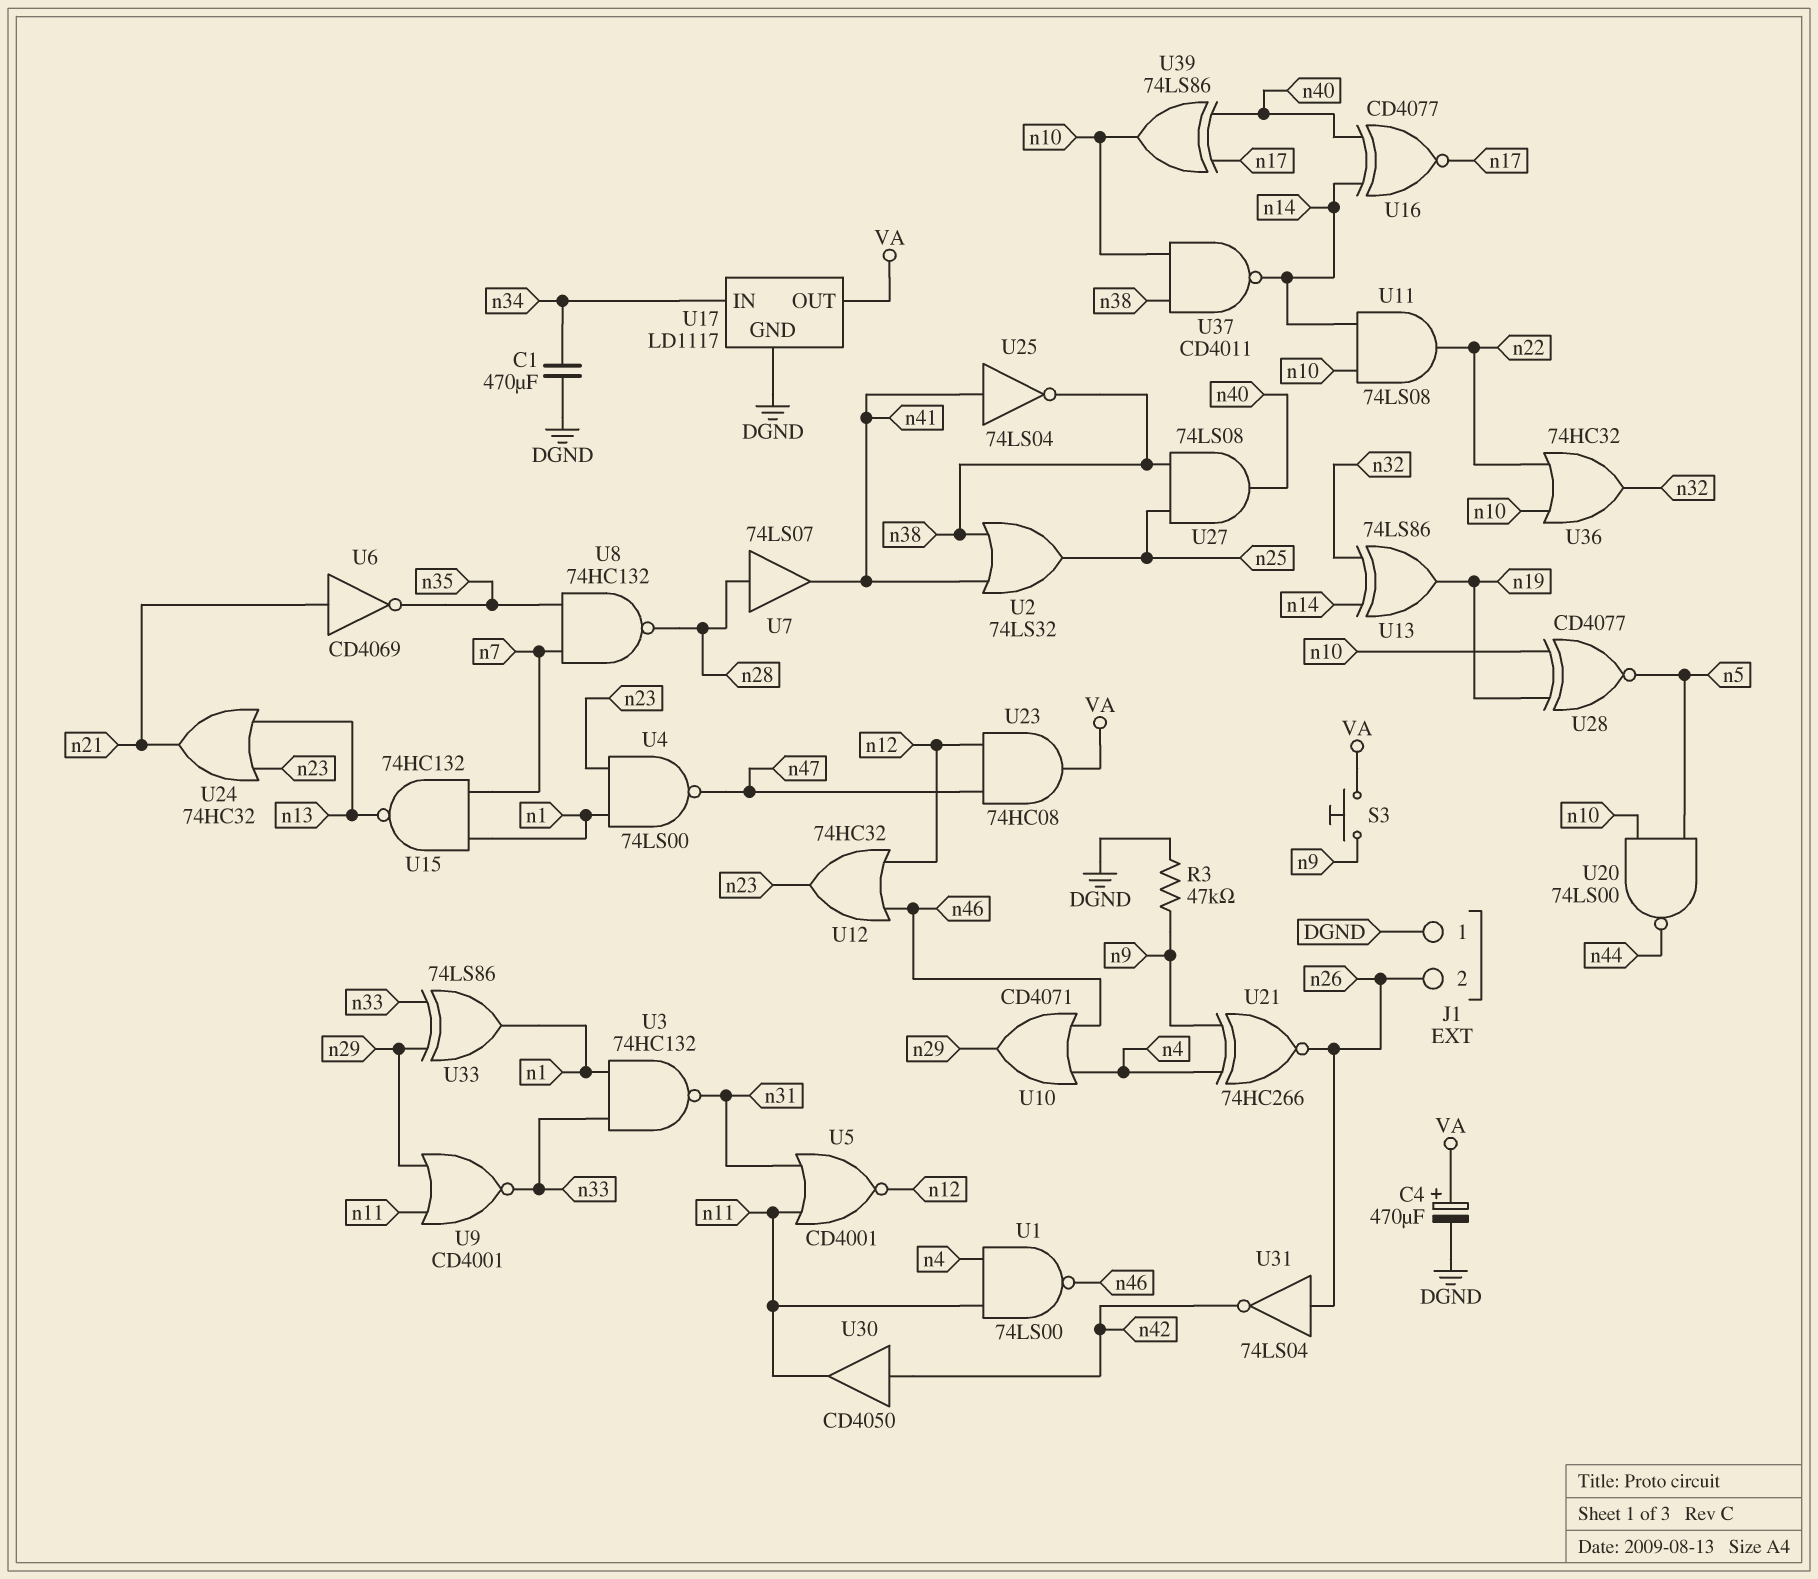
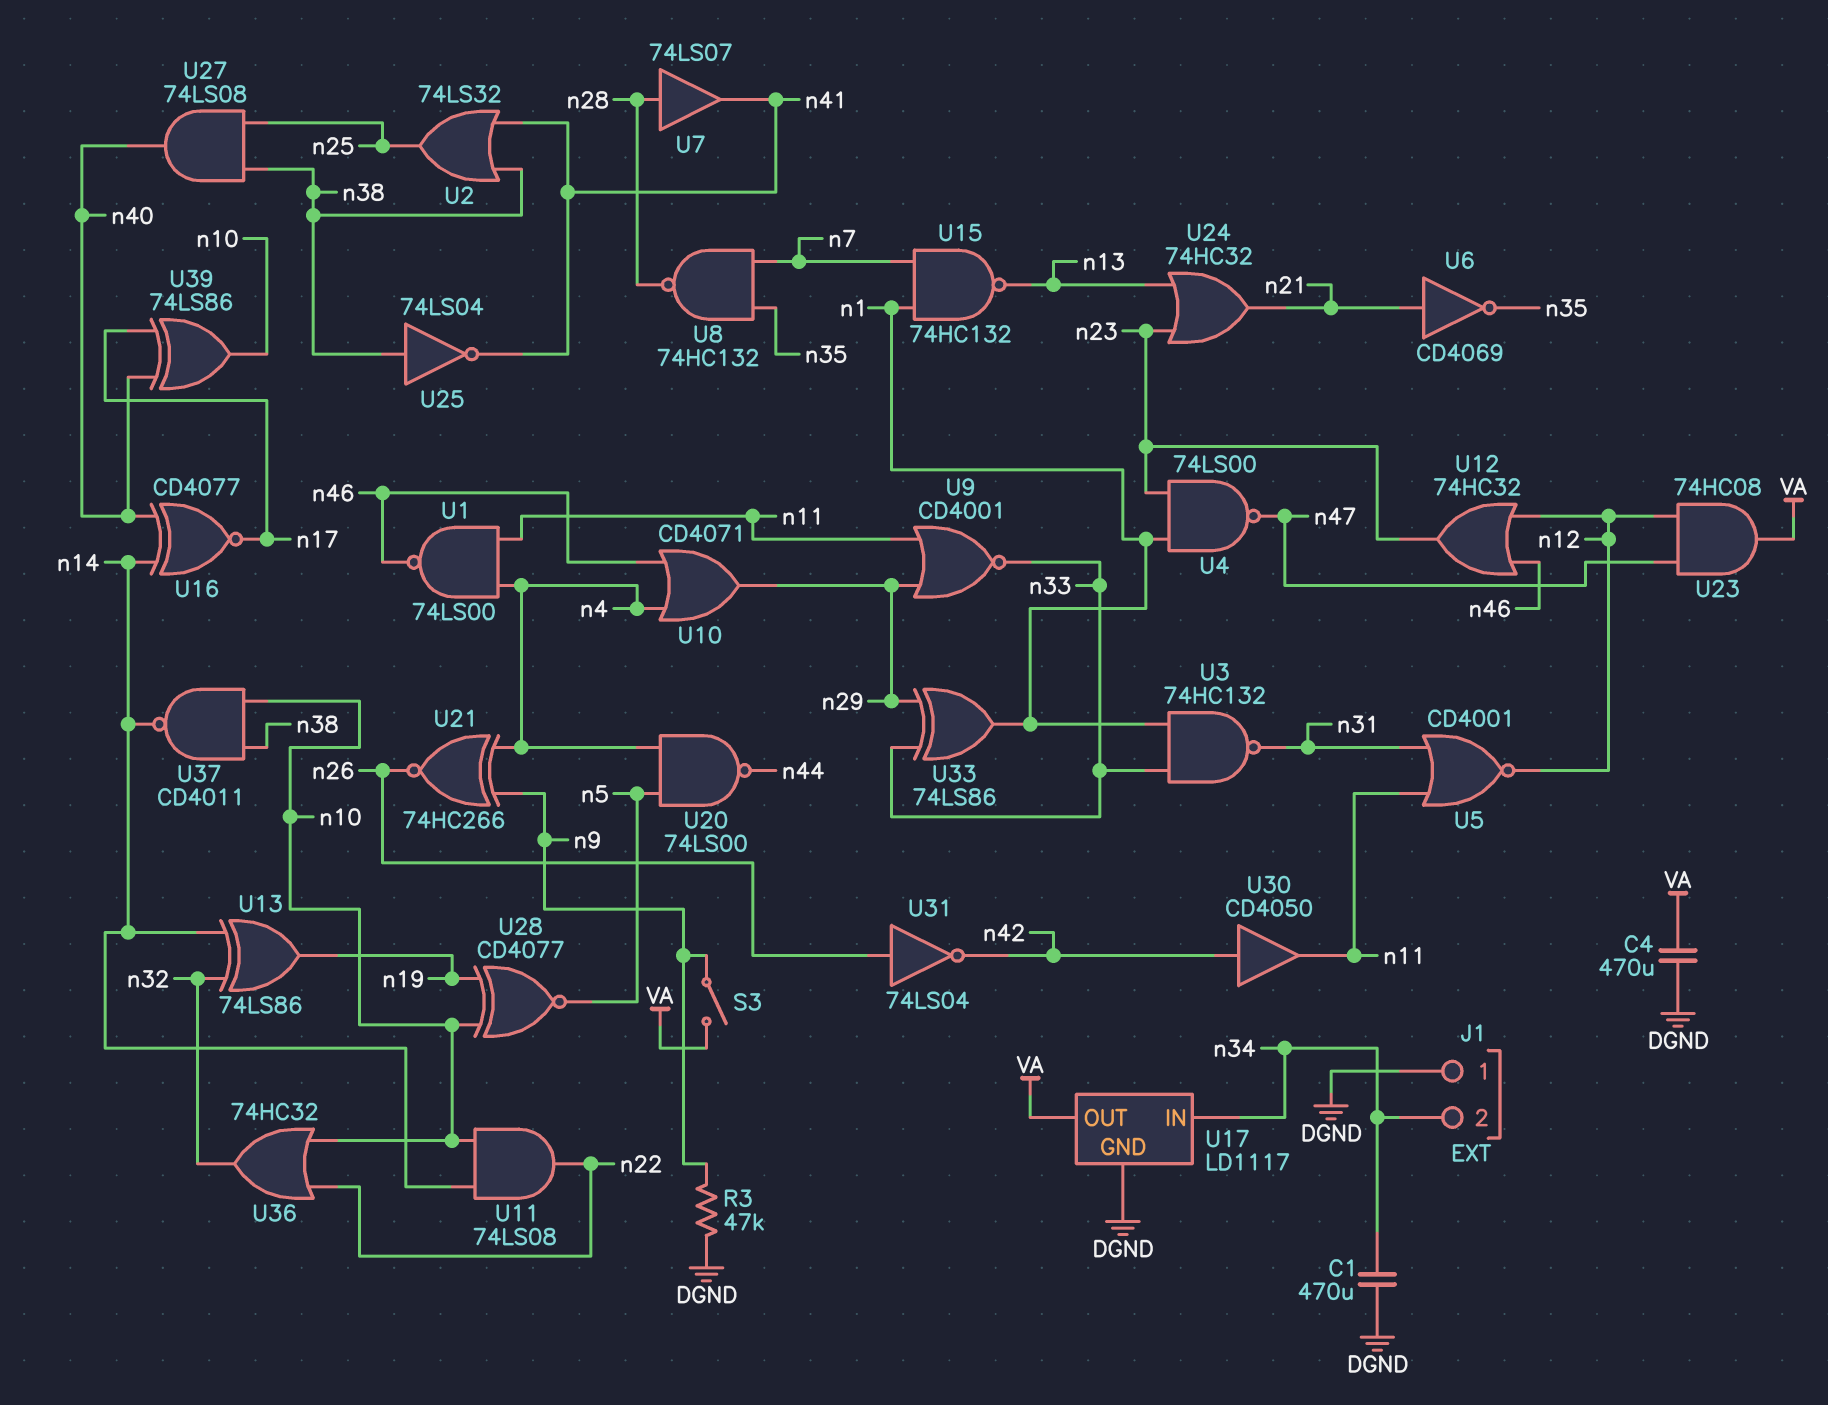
C4: 470uF (plus VA, minus DGND) -> 470uF (DGND, VA)
J1 pin 2: n26 -> n34
S3: button (VA, n9) -> switch (VA, n9)
U20: NAND 74LS00 (in n5, in n10, out n44) -> NAND 74LS00 (in n4, in n5, out n44)
U25: NOT 74LS04 (in n41, out n38) -> NOT 74LS04 (in n38, out n41)

